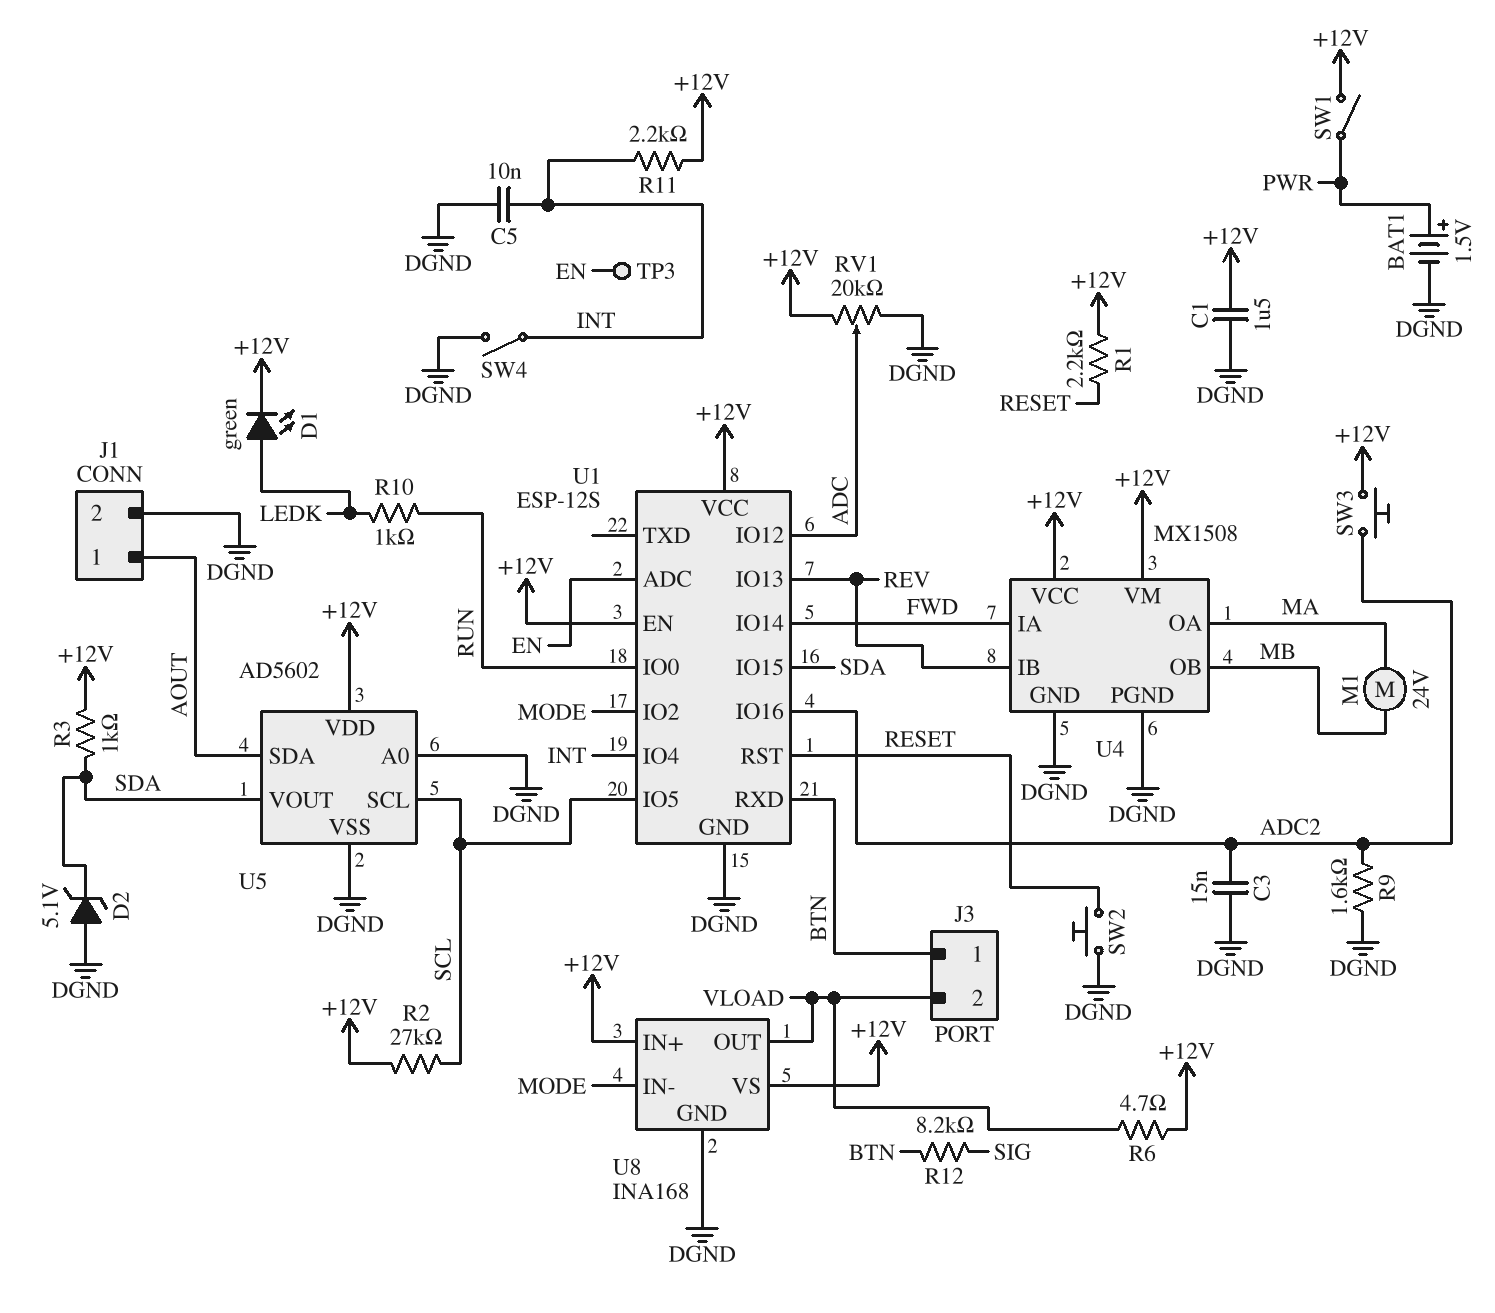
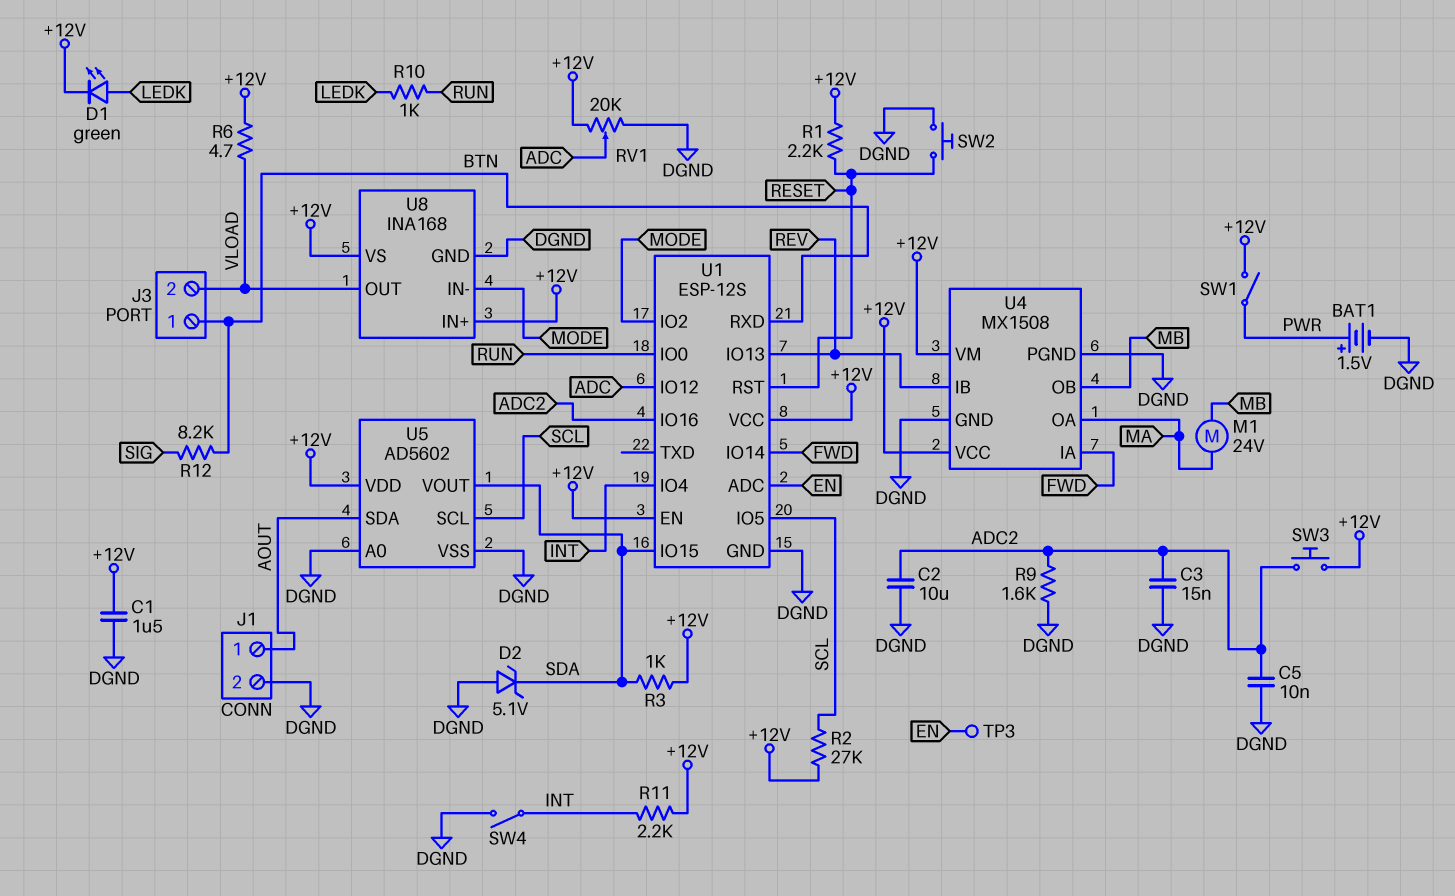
C2: none -> 10uF (ADC2, DGND)
C5: 10nF (DGND, INT) -> 10nF (ADC2, DGND)

